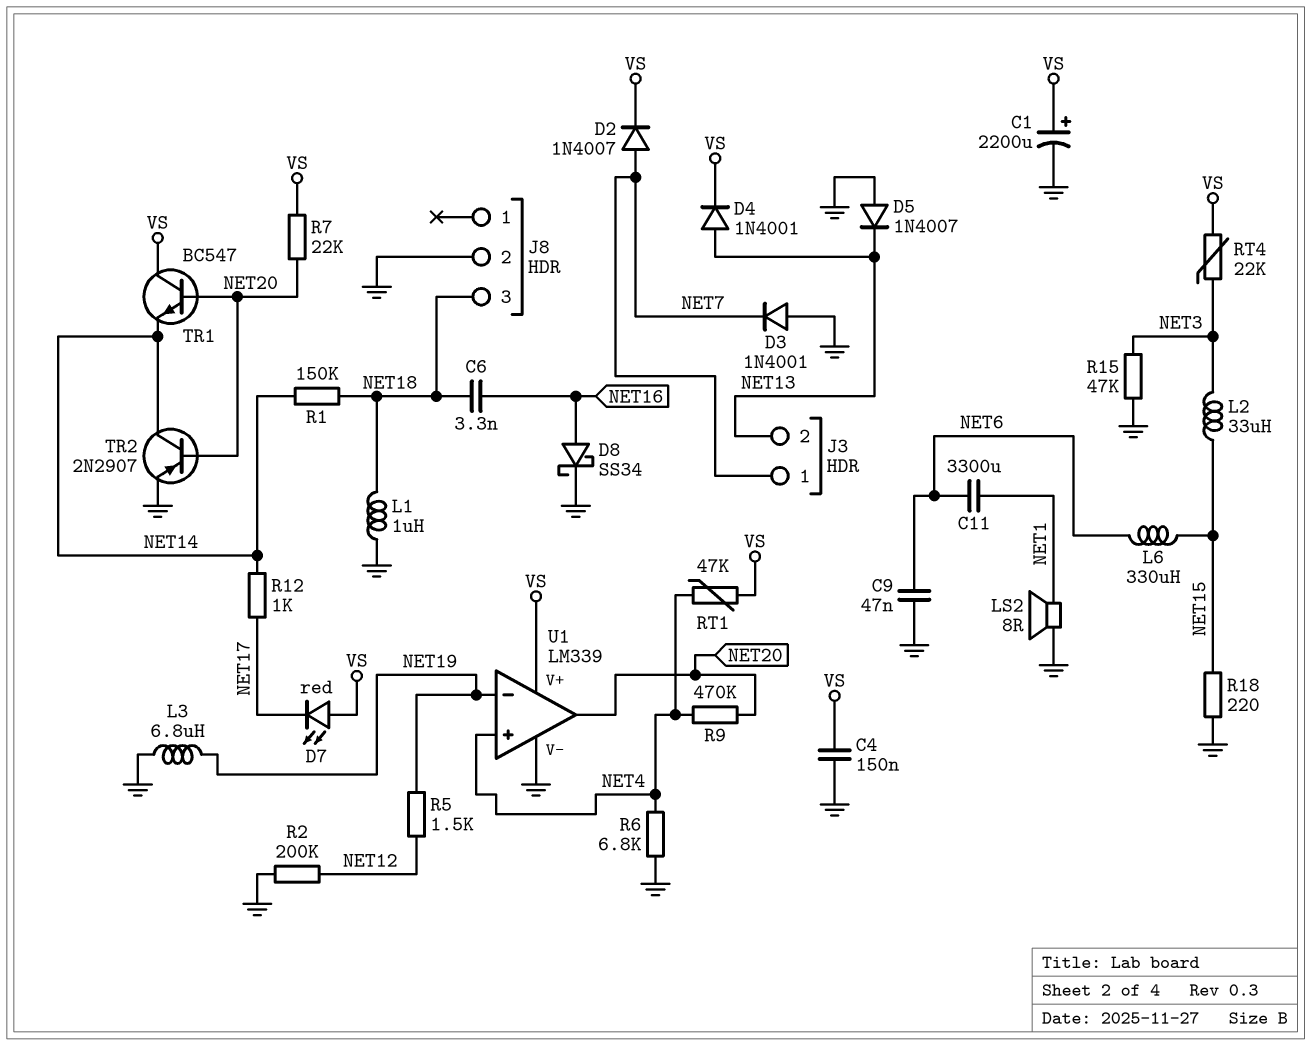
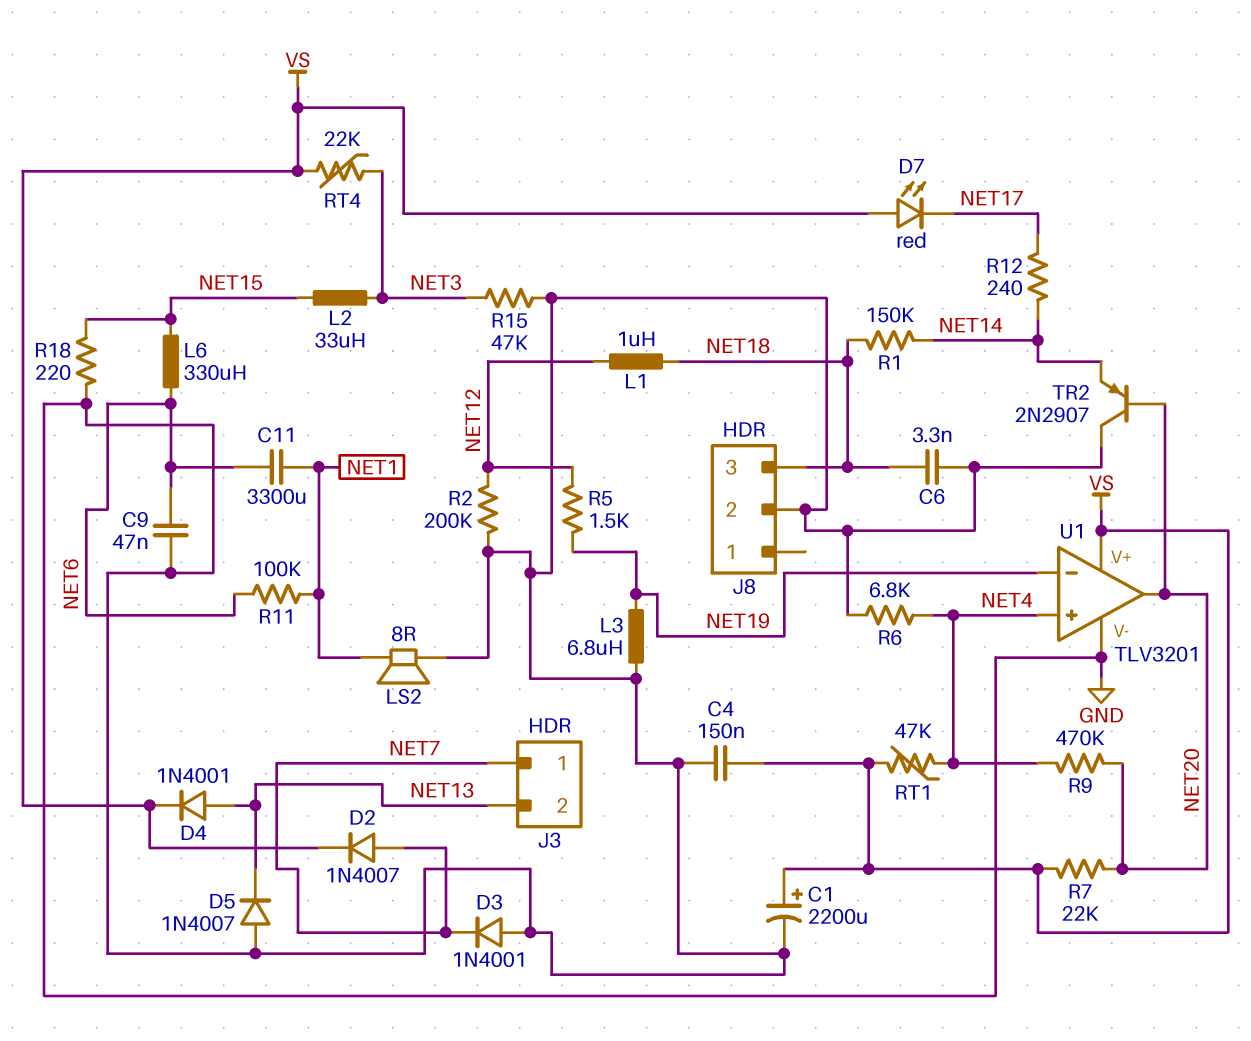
C6: 3.3nF (NET16, NET18) -> 3.3nF (GND, NET18)
D8: schottky SS34 (A NET16, K GND) -> none
L1: 1uH (GND, NET18) -> 1uH (NET12, NET18)
R11: none -> 100k (NET1, NET6)
R12: 1k (NET14, NET17) -> 240 (NET14, NET17)
TR1: NPN BC547 (B NET20, C VS, E NET14) -> none
TR2: PNP 2N2907 (B NET20, C NET14, E GND) -> PNP 2N2907 (B NET20, C GND, E NET14)
U1: LM339 -> TLV3201

